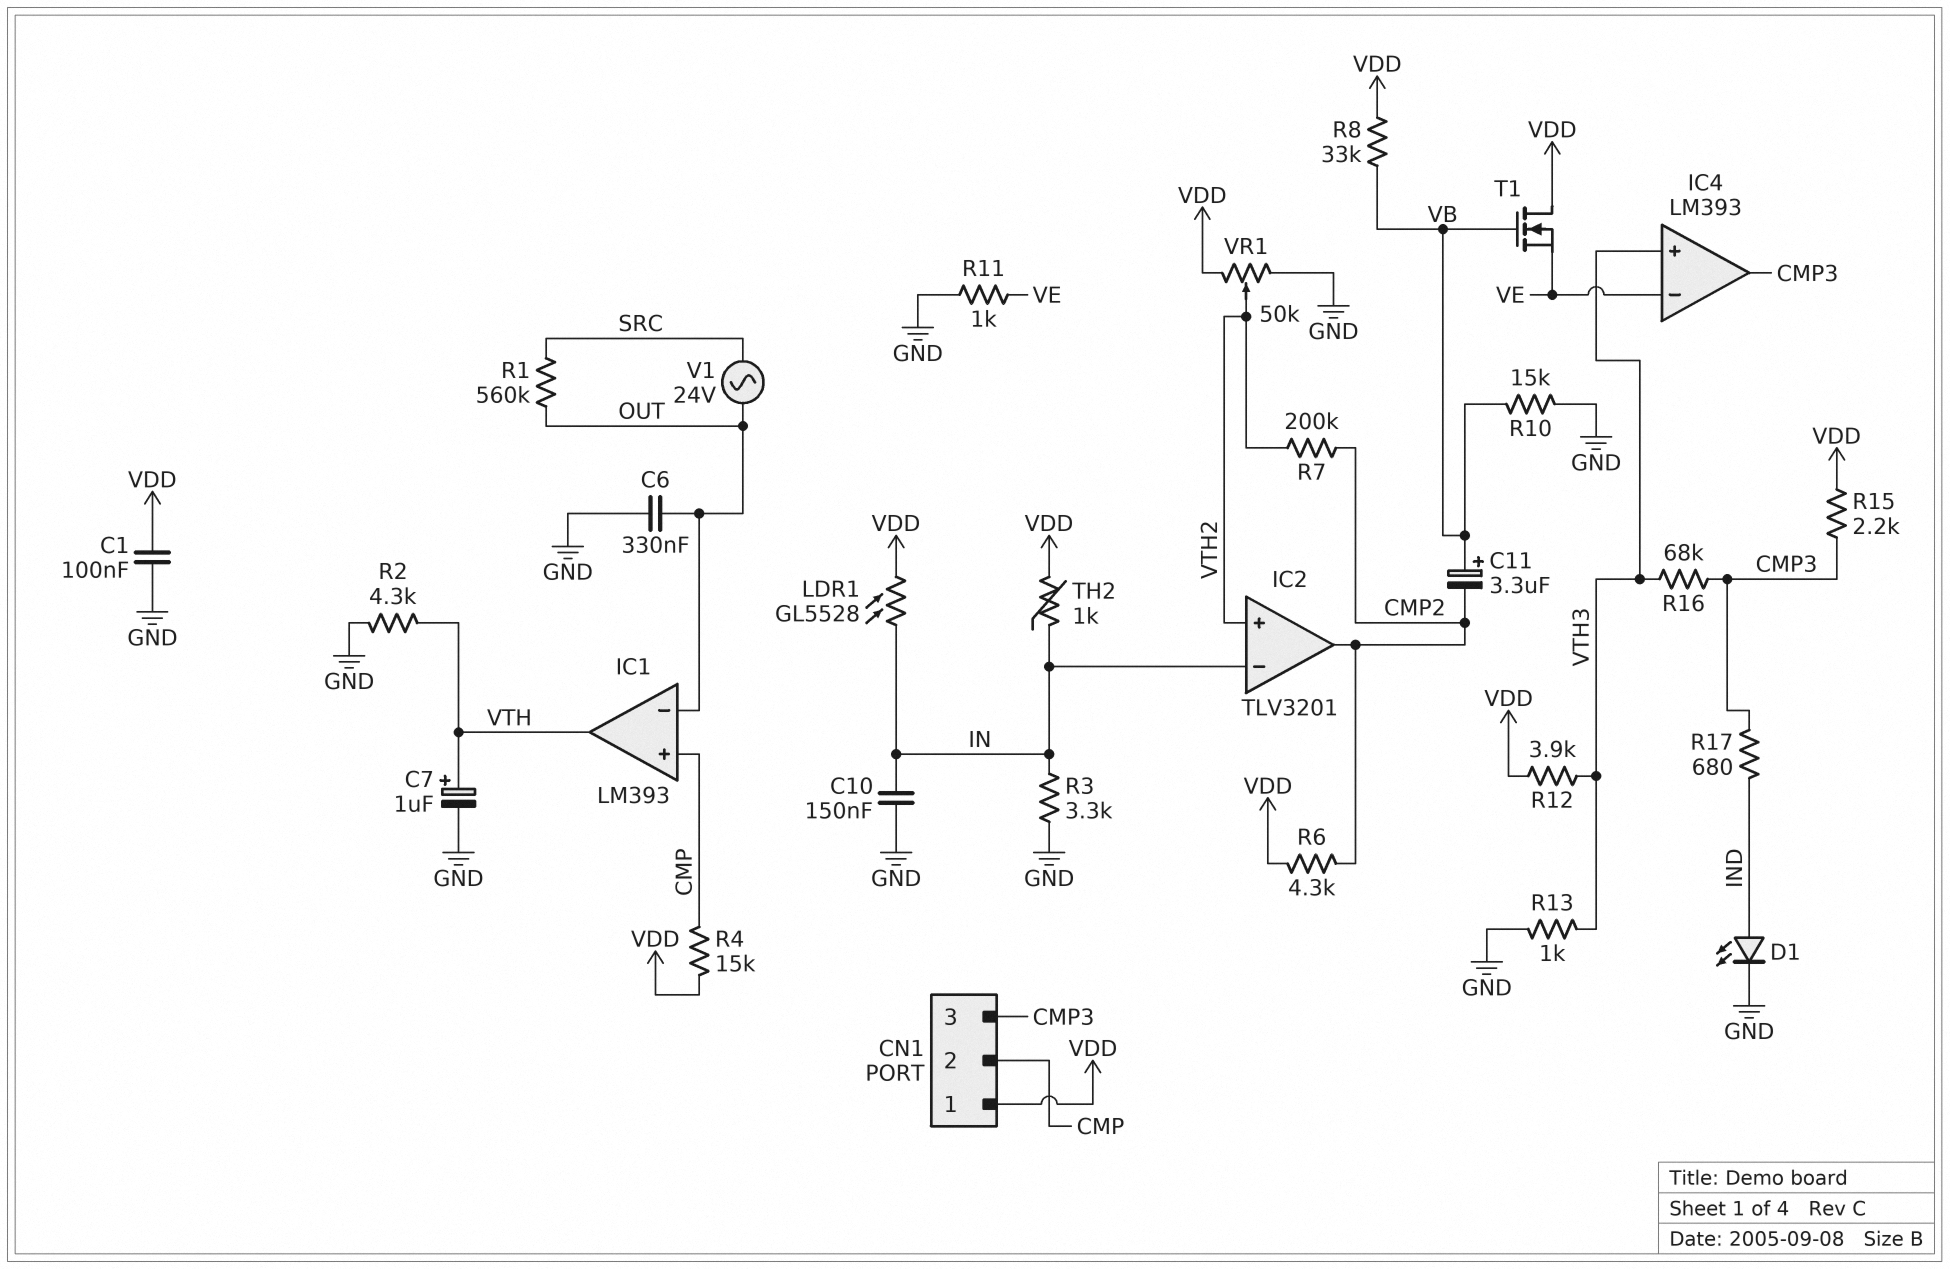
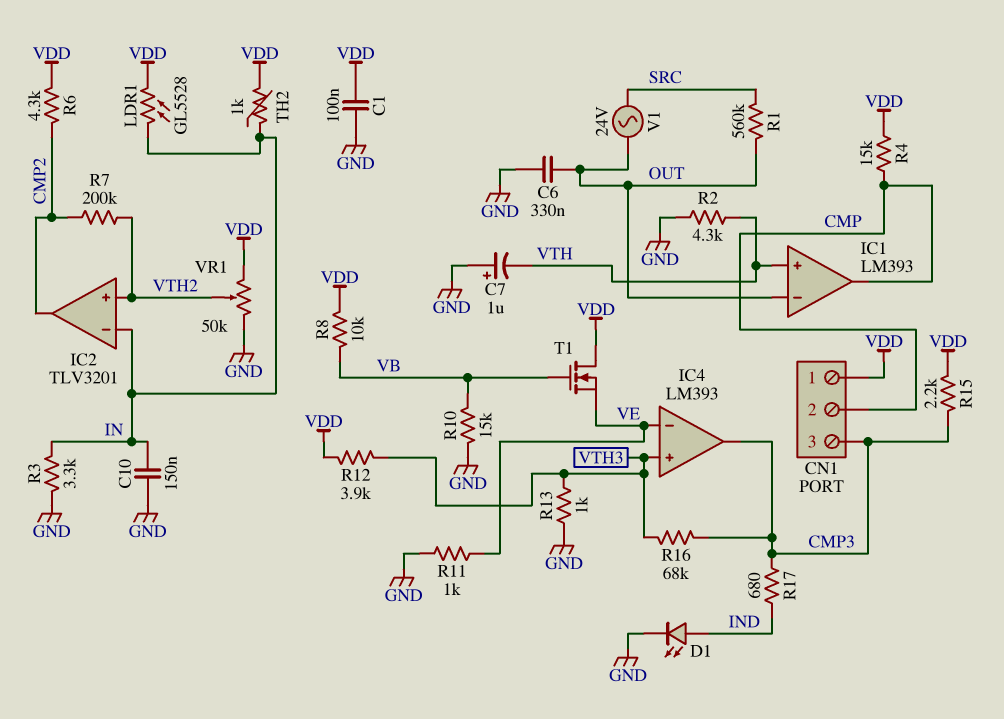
C7: 1uF (plus VTH, minus GND) -> 1uF (plus GND, minus VTH)
C11: 3.3uF (plus VB, minus CMP2) -> none
IC1 pin in+: CMP -> VTH
IC1 pin out: VTH -> CMP
R8: 33k (VB, VDD) -> 10k (VB, VDD)

